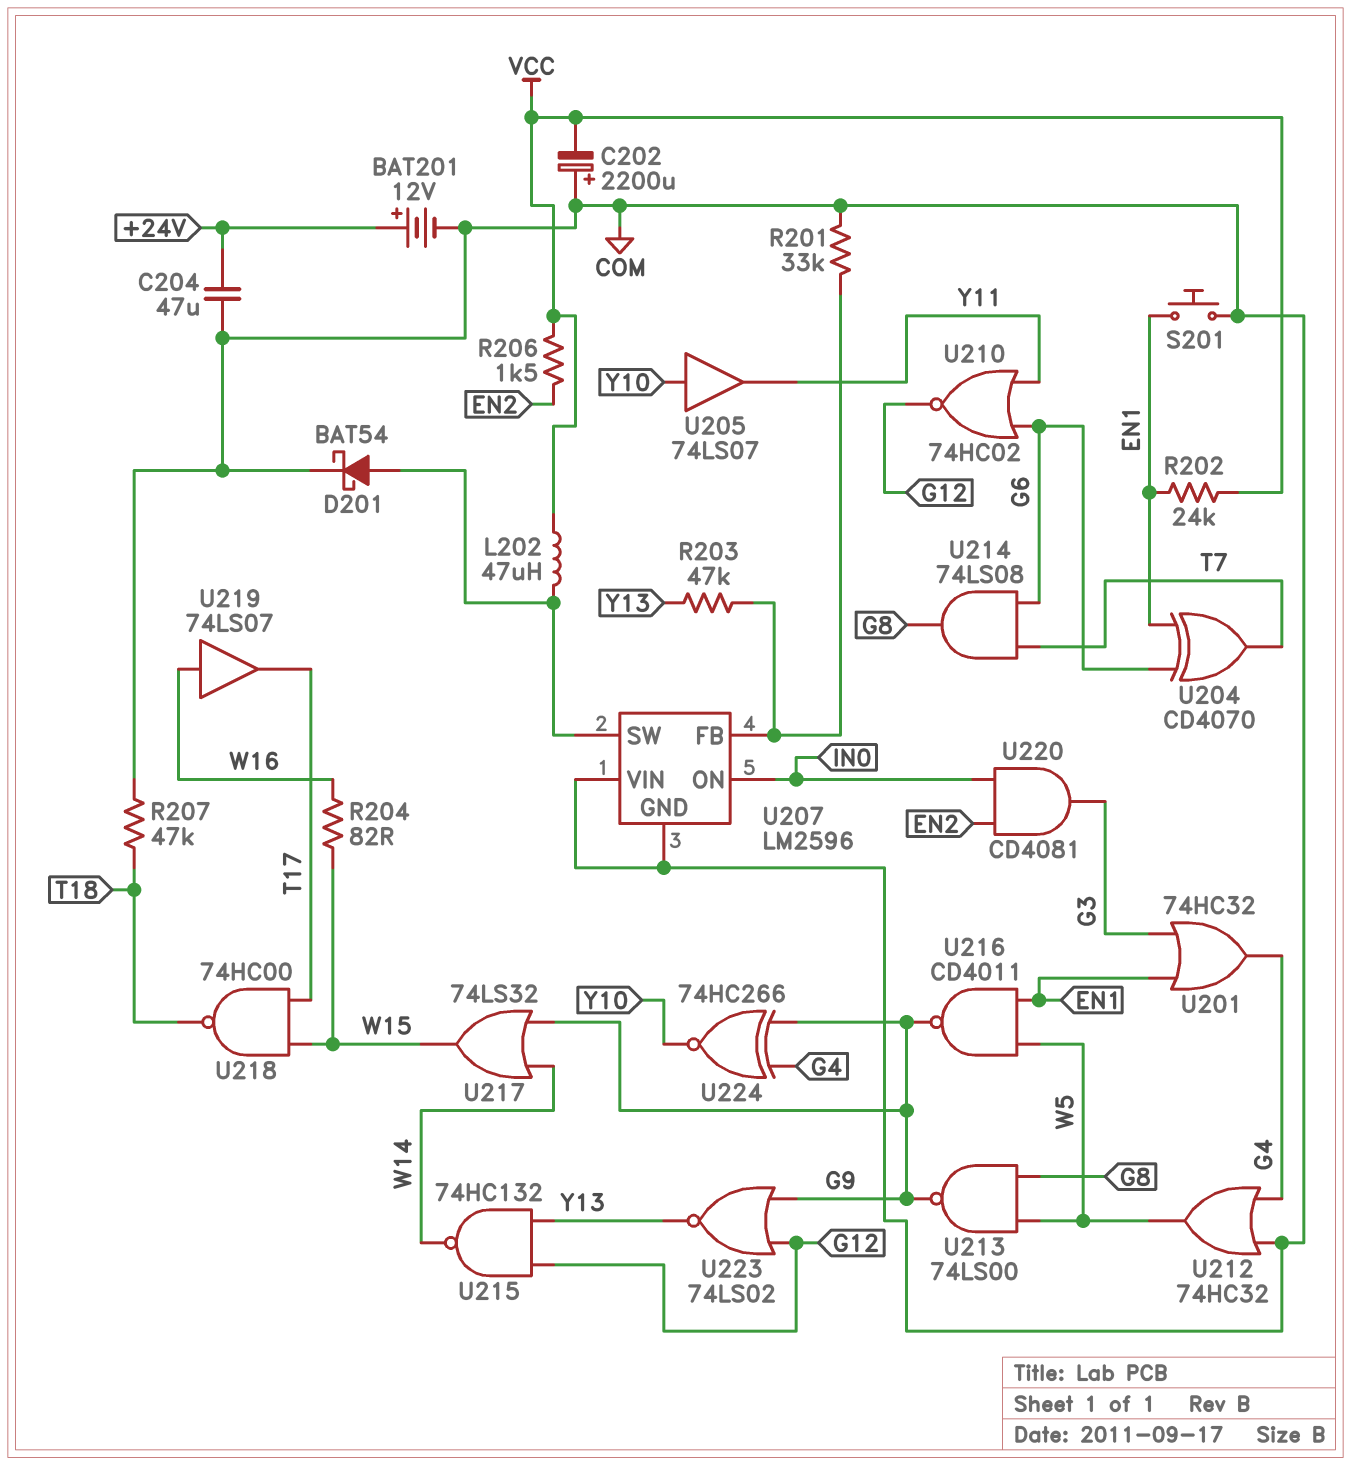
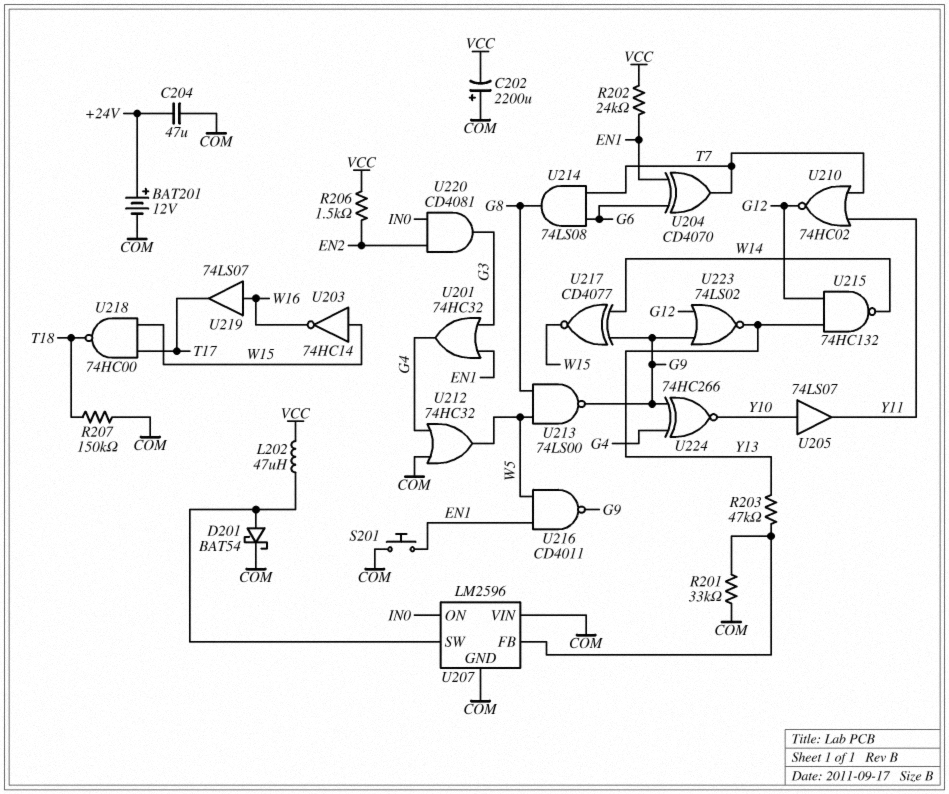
R204: 82 (W15, W16) -> none
R207: 47k (COM, T18) -> 150k (COM, T18)
U203: none -> NOT 74HC14 (in W15, out W16)
U210: NOR 74HC02 (in G6, in Y11, out G12) -> NOR 74HC02 (in T7, in Y11, out G12)
U217: OR 74LS32 (in G9, in W14, out W15) -> XNOR CD4077 (in G9, in W14, out W15)

